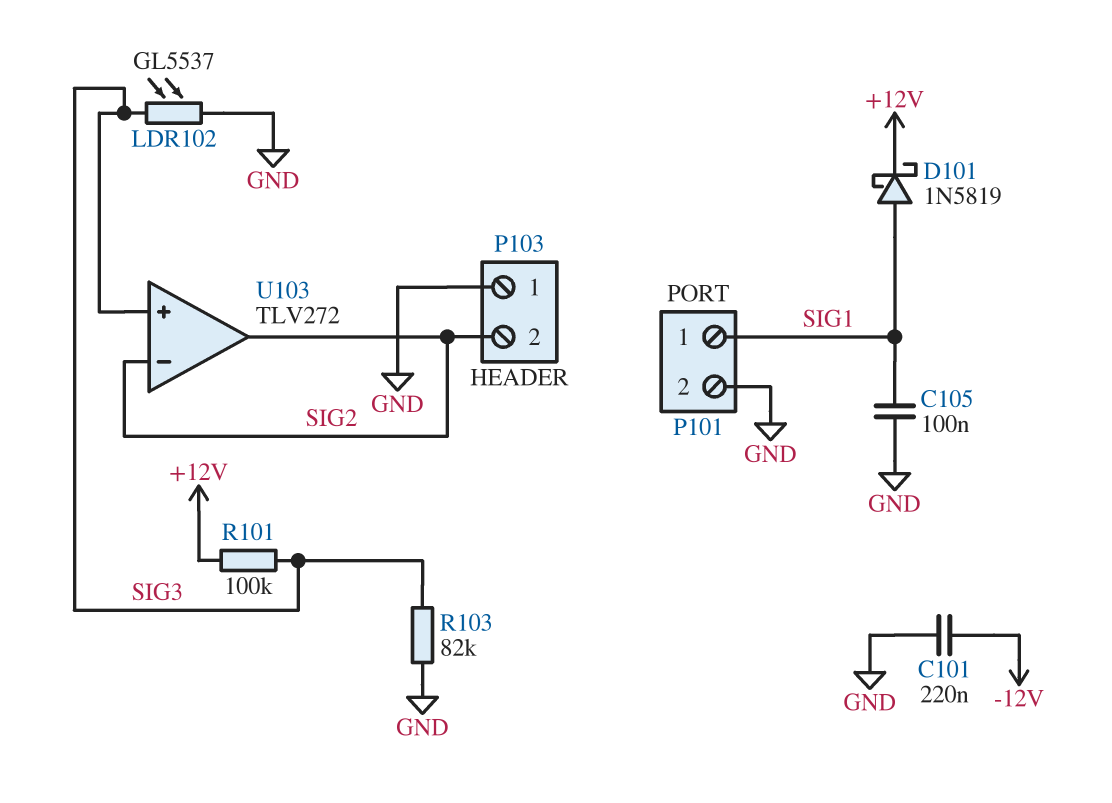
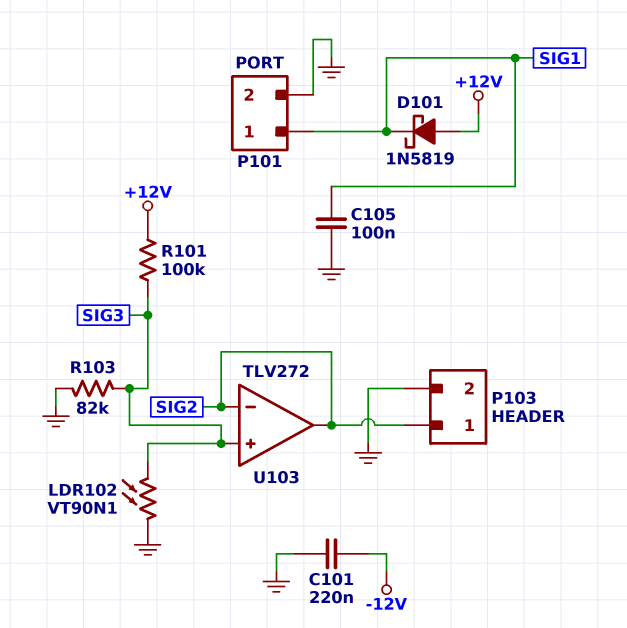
D101: schottky 1N5819 (A SIG1, K +12V) -> schottky 1N5819 (A +12V, K SIG1)
LDR102: GL5537 (GND, SIG3) -> VT90N1 (GND, SIG3)
P103 pin 1: GND -> SIG2
P103 pin 2: SIG2 -> GND

